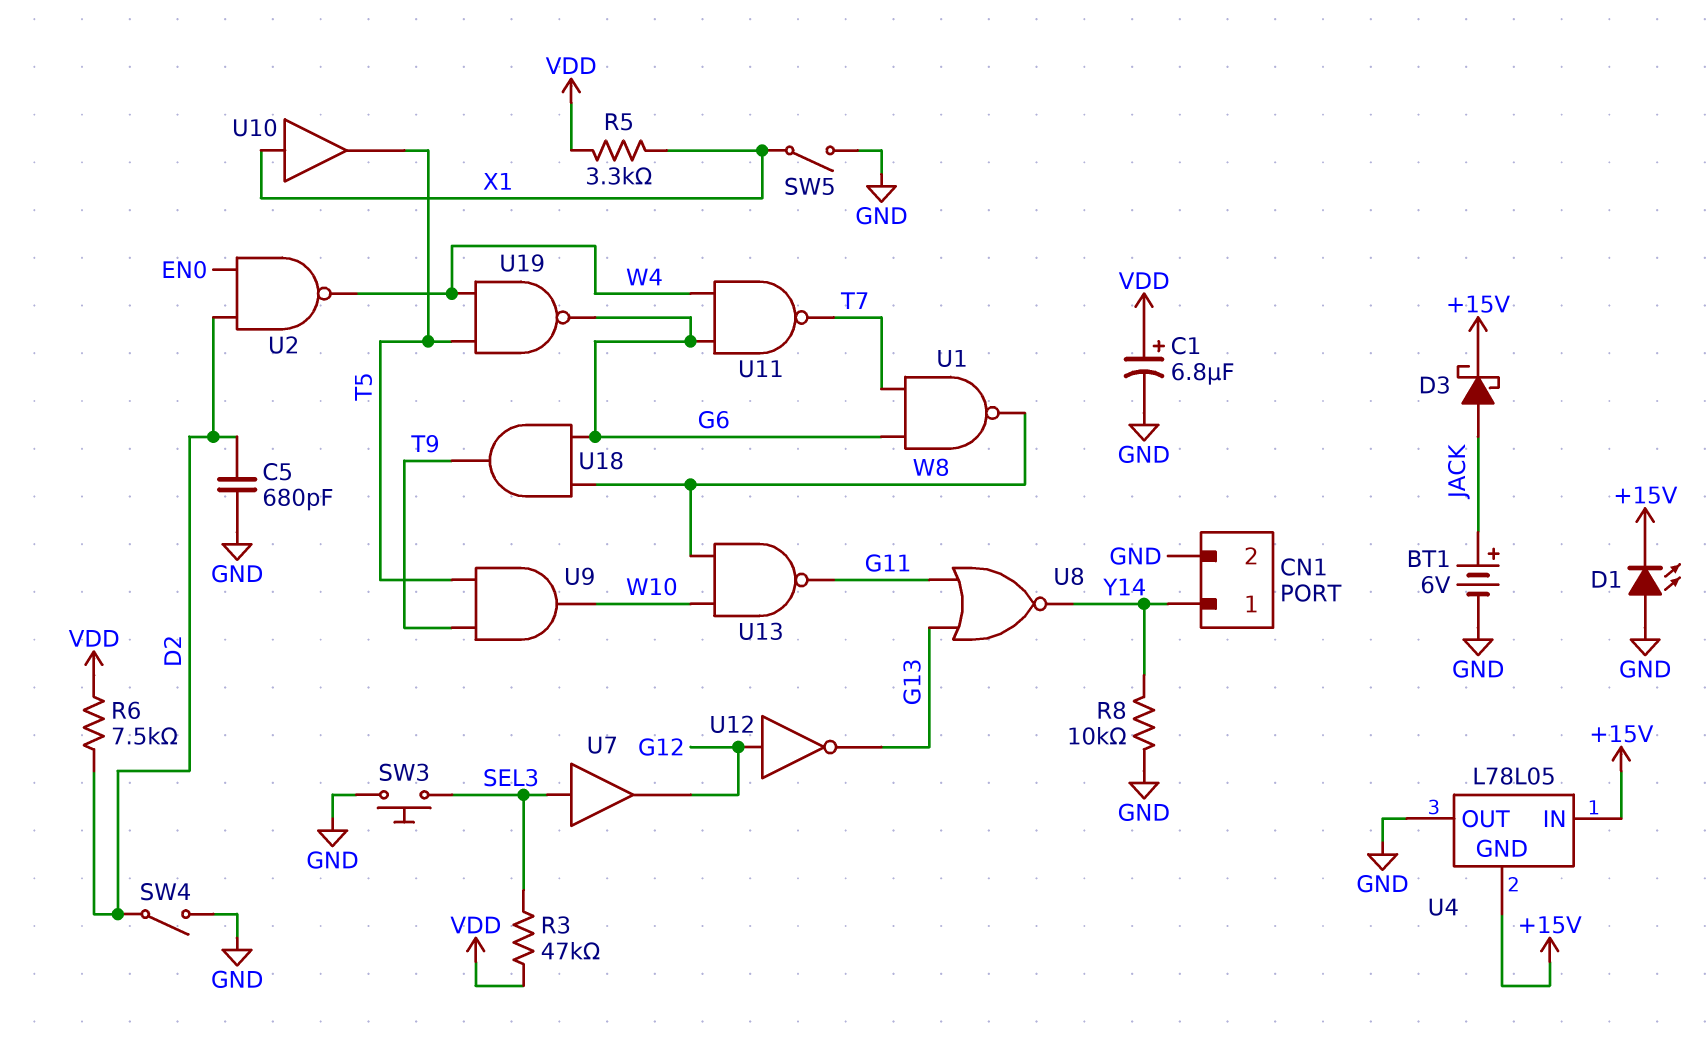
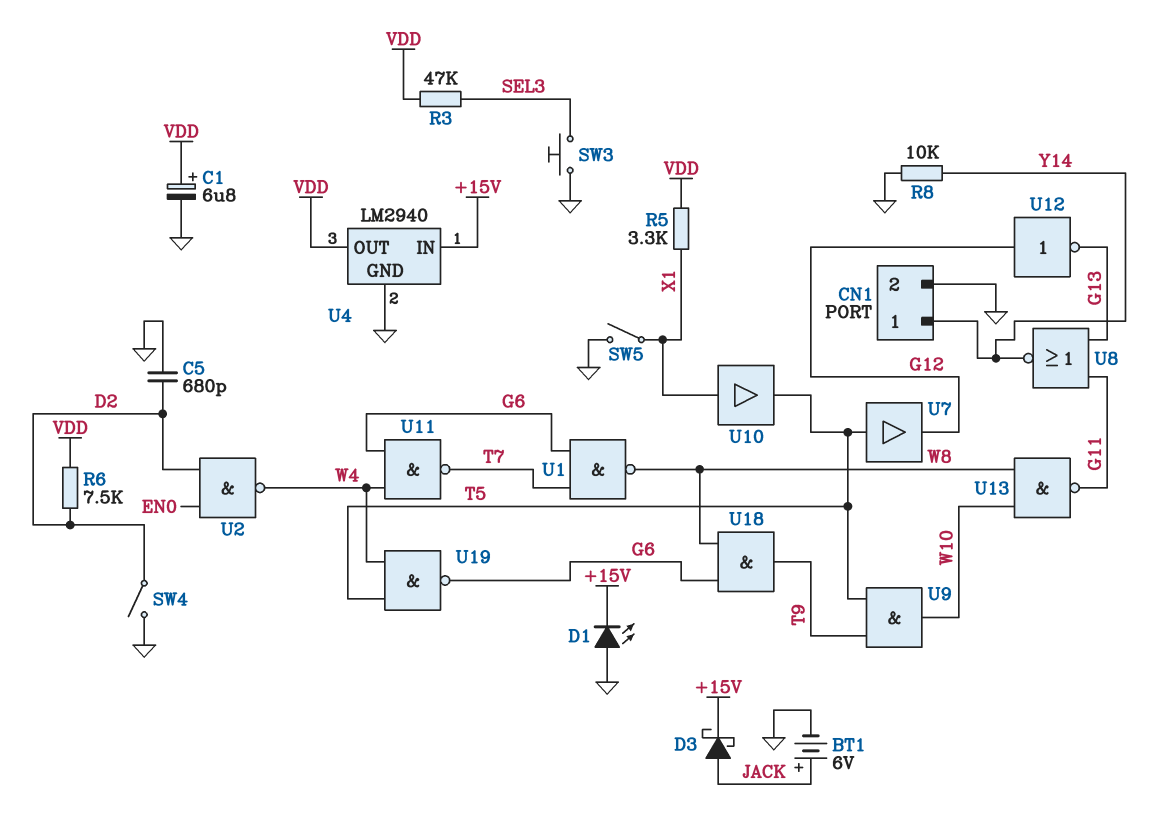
U4: L78L05 -> LM2940
U4 pin GND: +15V -> GND
U4 pin OUT: GND -> VDD
U7: buffer (in SEL3, out G12) -> buffer (in T5, out G12)

